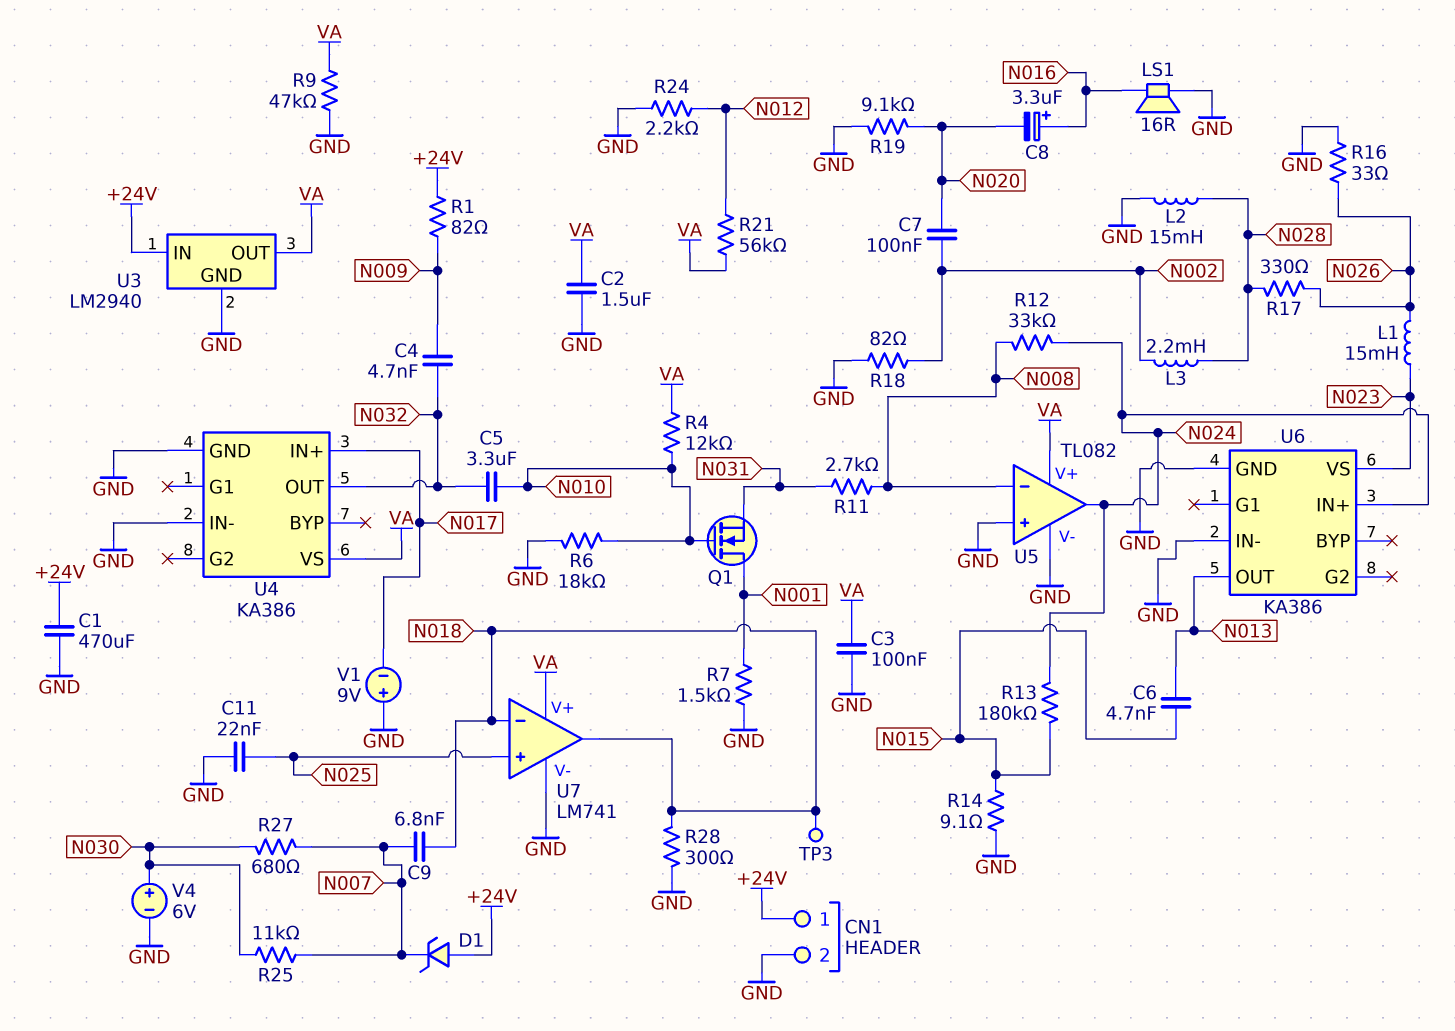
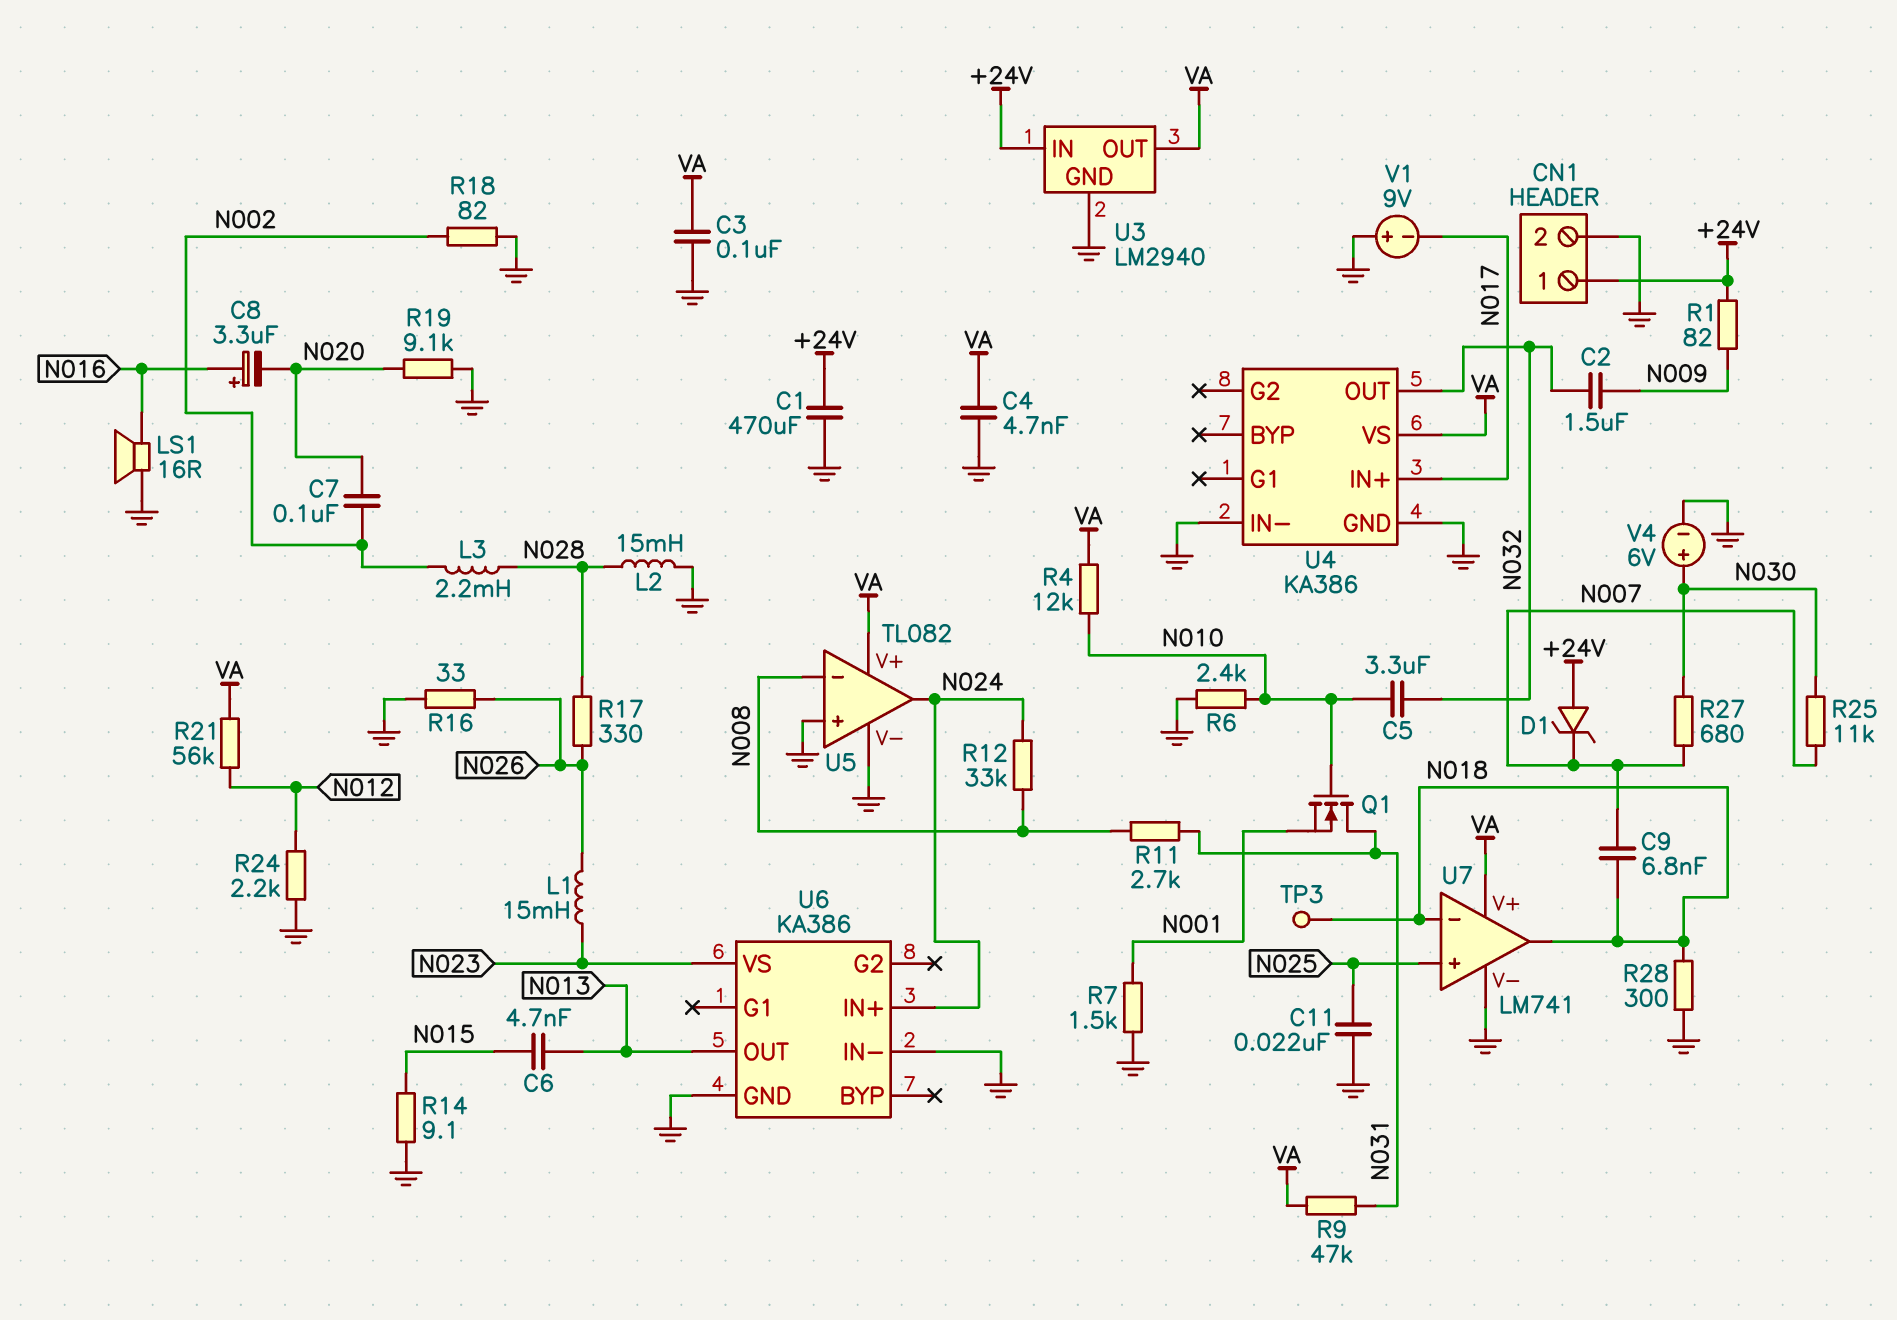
C2: 1.5uF (GND, VA) -> 1.5uF (N009, N032)
C4: 4.7nF (N009, N032) -> 4.7nF (GND, VA)
Q1: NMOS (G N010, D N001, S N031) -> NMOS (G N010, D N031, S N001)
R6: 18k (GND, N010) -> 2.4k (GND, N010)
R9: 47k (GND, VA) -> 47k (N031, VA)
R13: 180k (N015, N024) -> none

